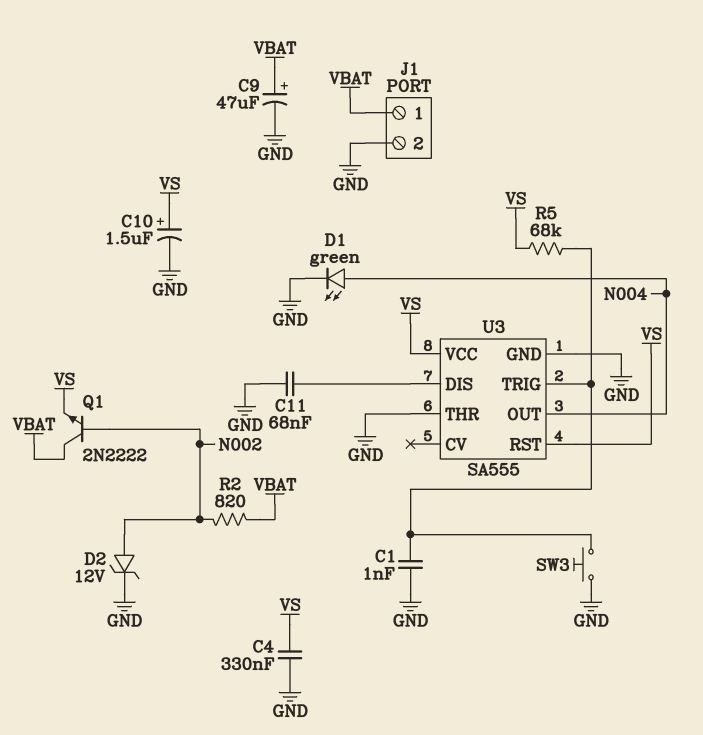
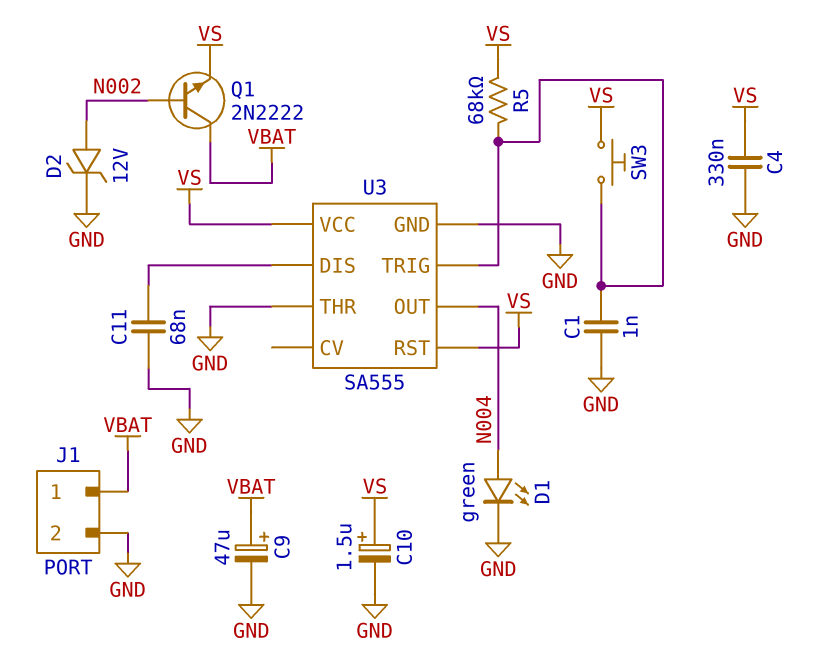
R2: 820 (N002, VBAT) -> none
SW3: button (GND, U3/TRIG) -> button (U3/TRIG, VS)

